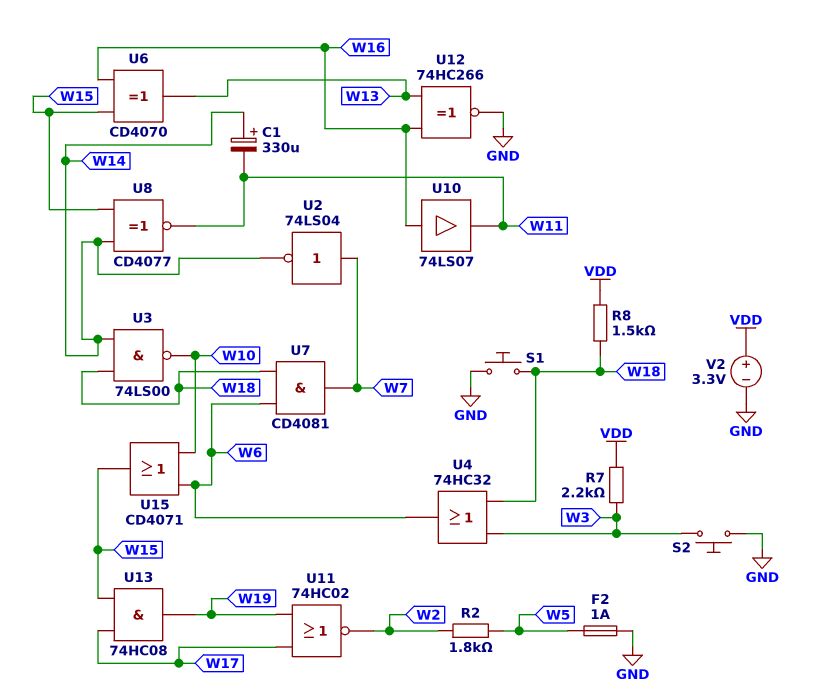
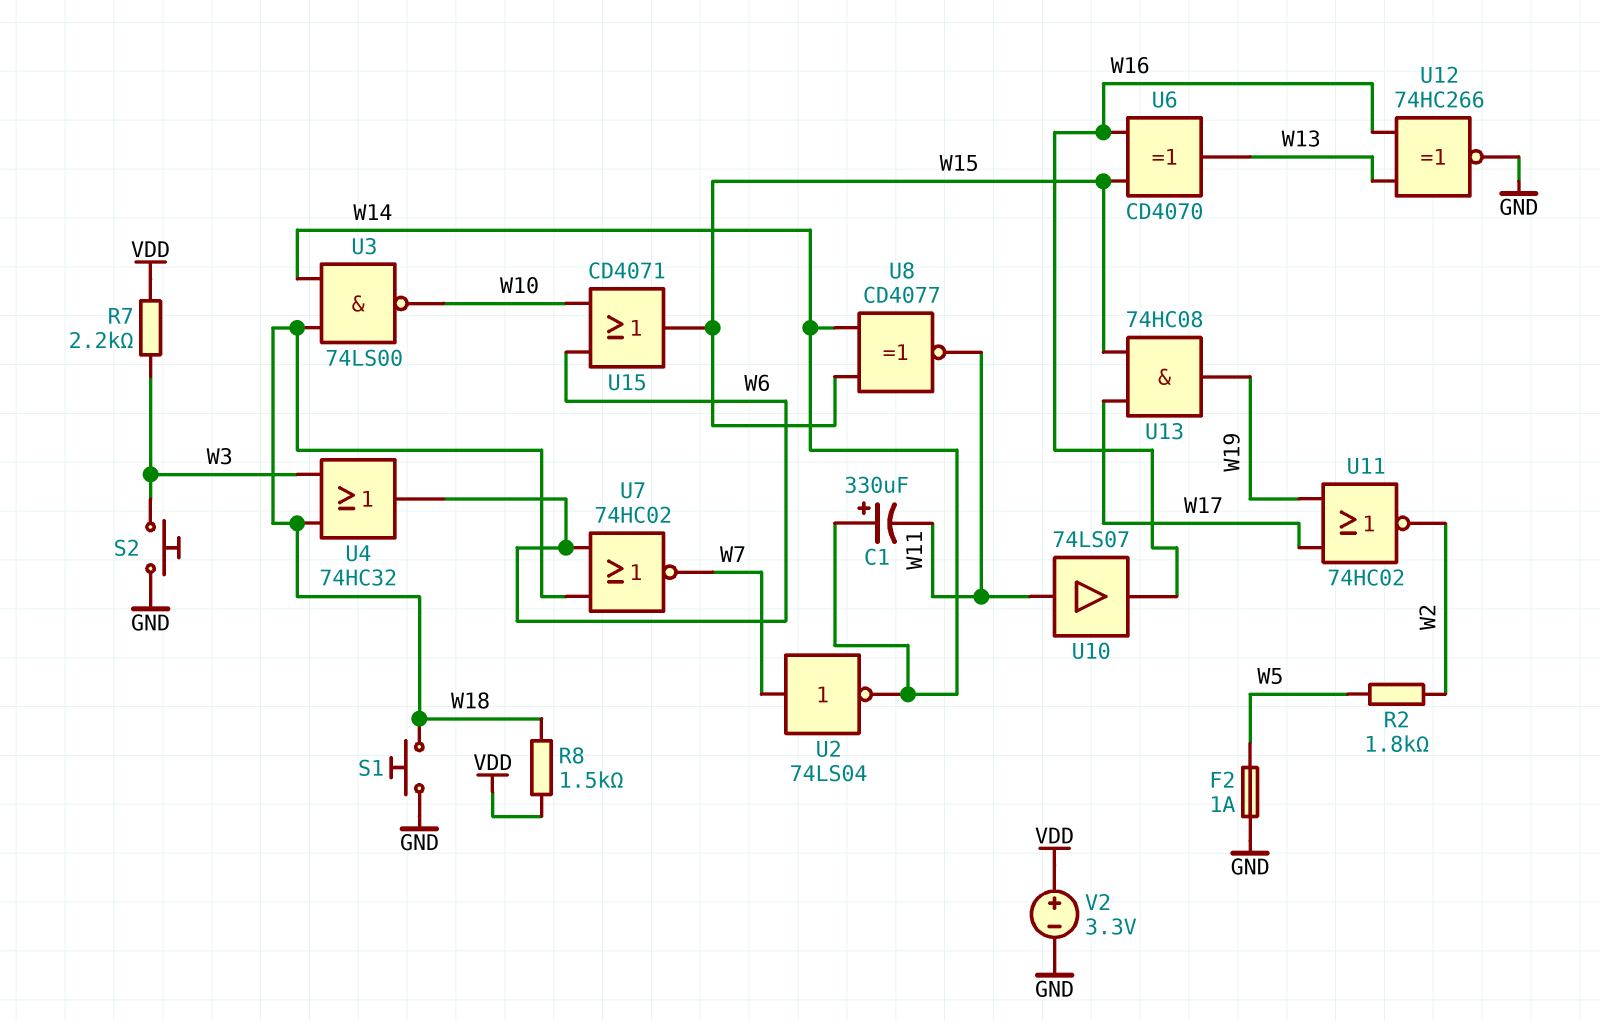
U7: AND CD4081 (in W6, in W18, out W7) -> NOR 74HC02 (in W6, in W18, out W7)
U10: buffer 74LS07 (in W16, out W11) -> buffer 74LS07 (in W11, out W16)

